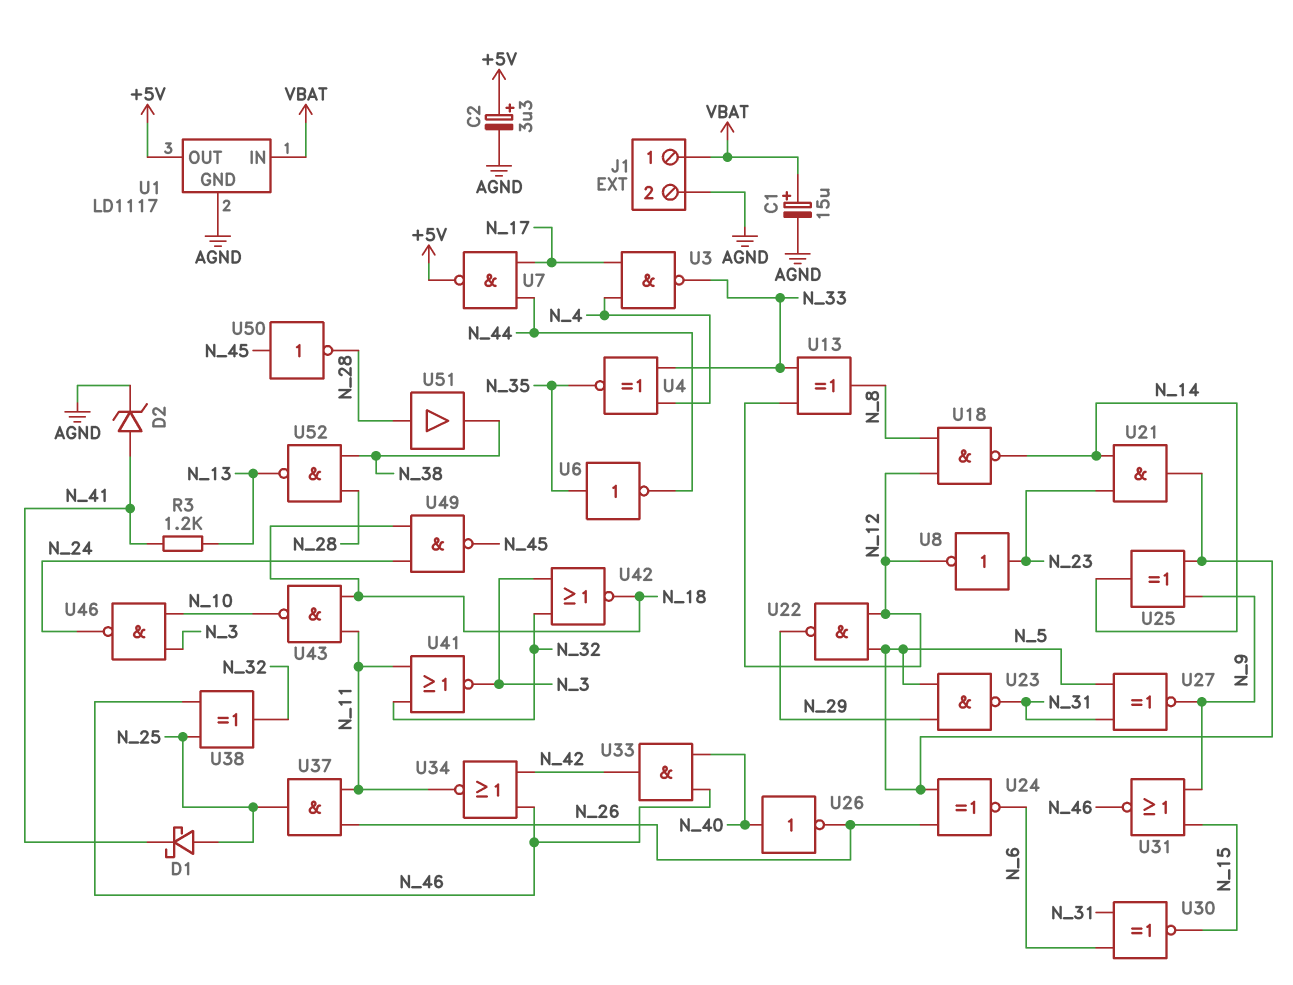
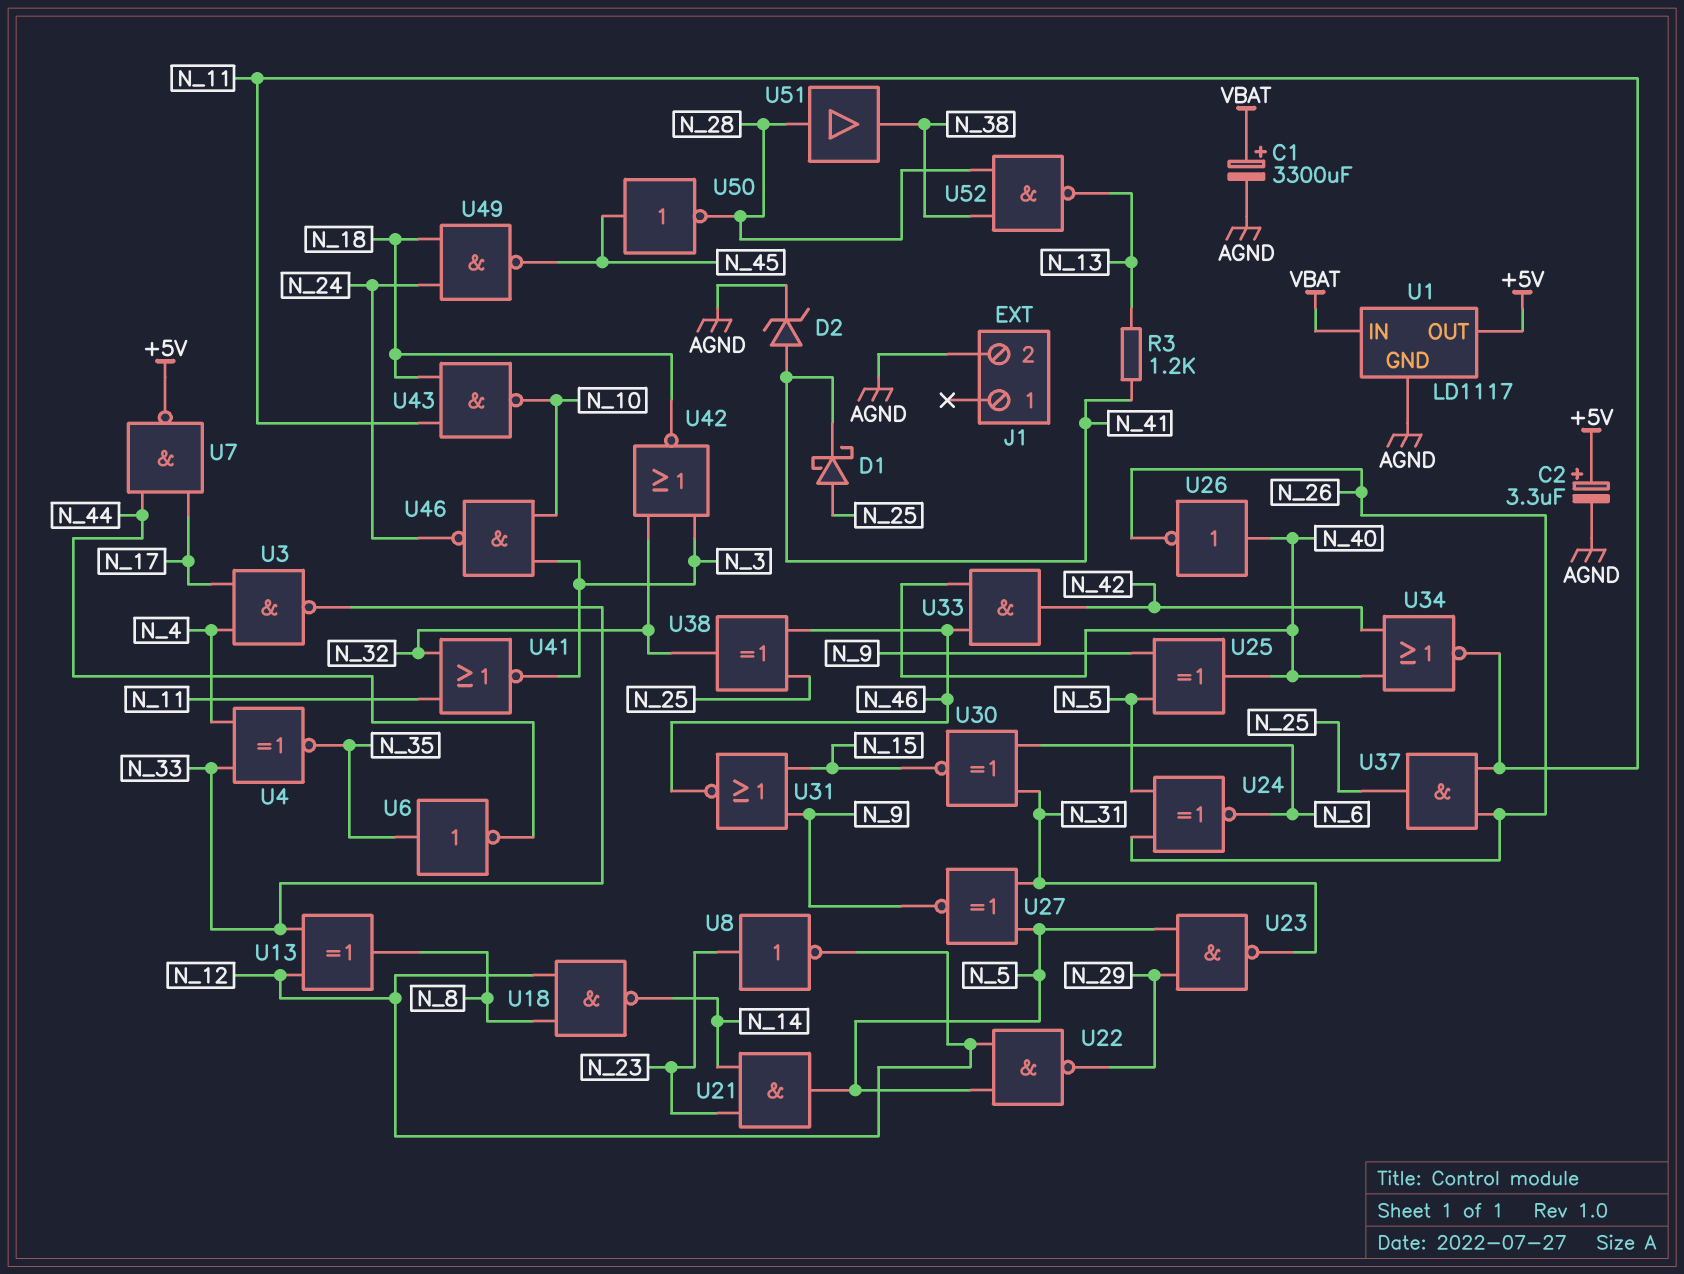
C1: 15uF (plus VBAT, minus AGND) -> 3300uF (plus VBAT, minus AGND)
J1 pin 1: VBAT -> none
U25: XOR (in N_5, in N_9, out N_14) -> XOR (in N_5, in N_9, out N_40)
U34: NOR (in N_42, in N_46, out N_11) -> NOR (in N_40, in N_42, out N_11)

